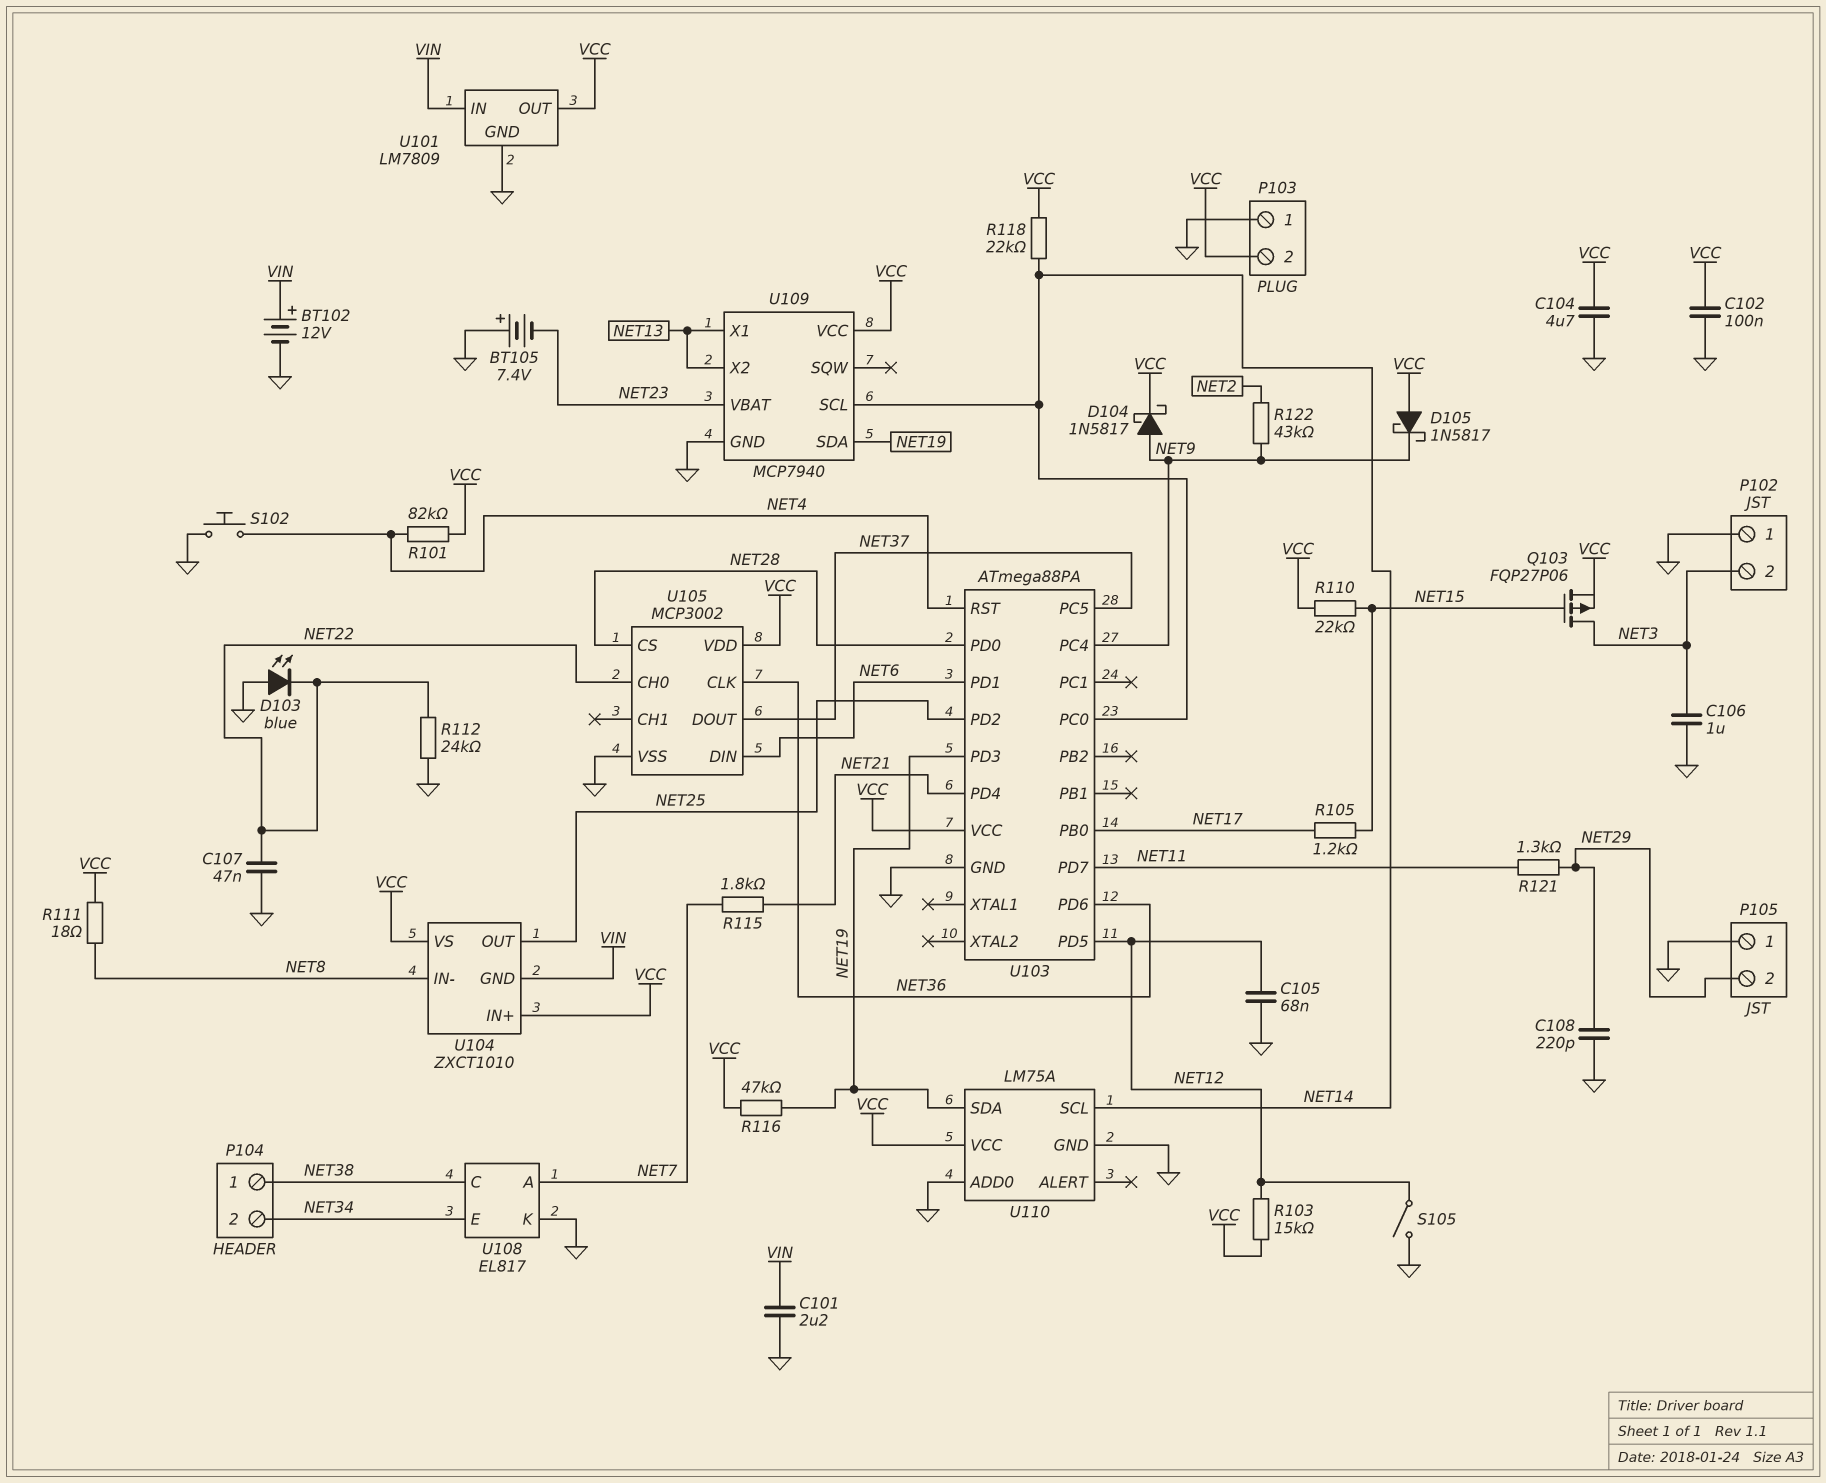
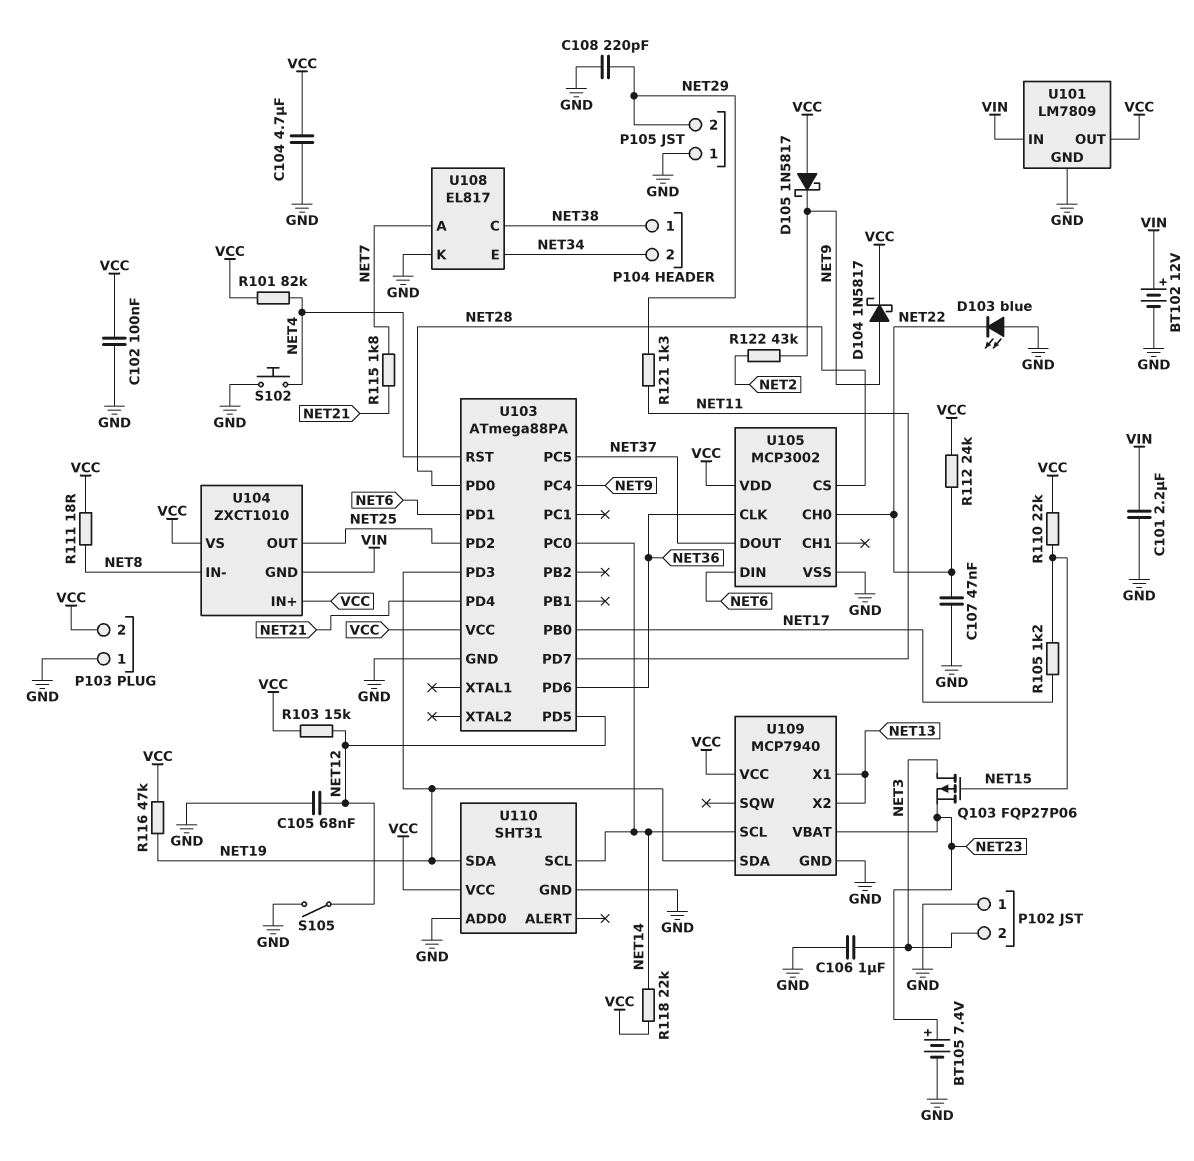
BT105: 7.4V (plus GND, minus NET23) -> 7.4V (plus NET23, minus GND)
Q103: PMOS FQP27P06 (G NET15, D NET3, S VCC) -> PMOS FQP27P06 (G NET15, D NET3, S NET23)
R112: 24k (GND, NET22) -> 24k (NET22, VCC)
U110: LM75A -> SHT31

